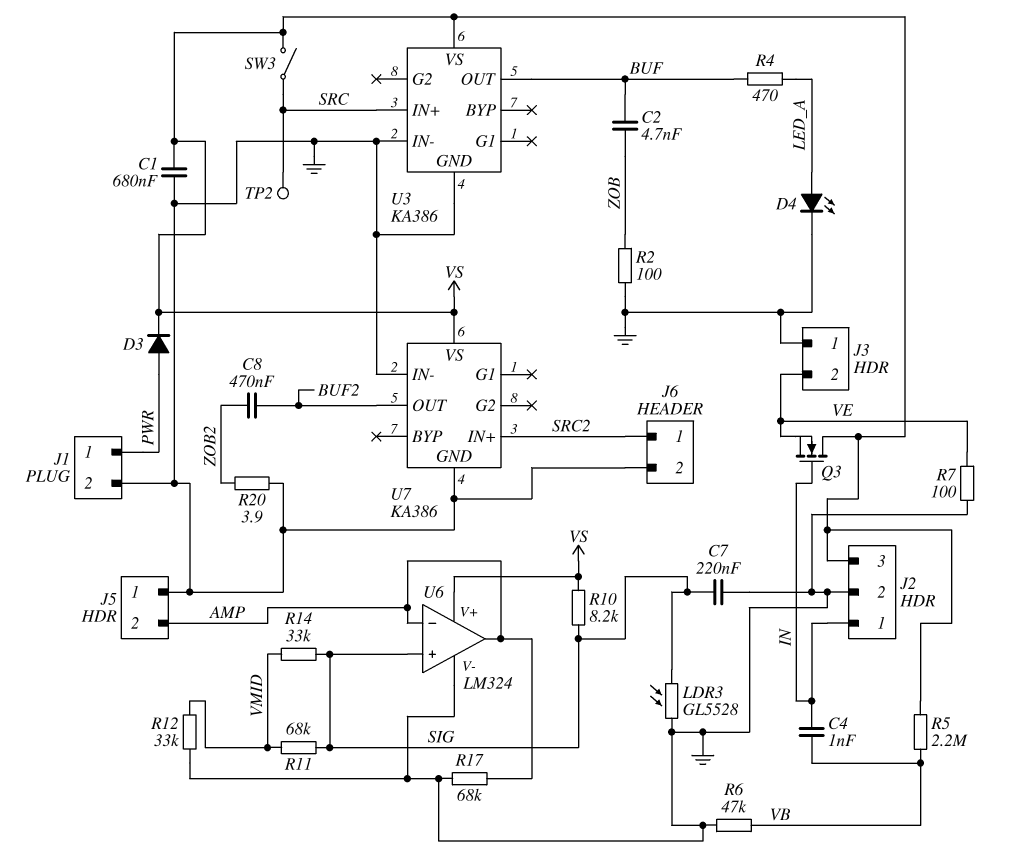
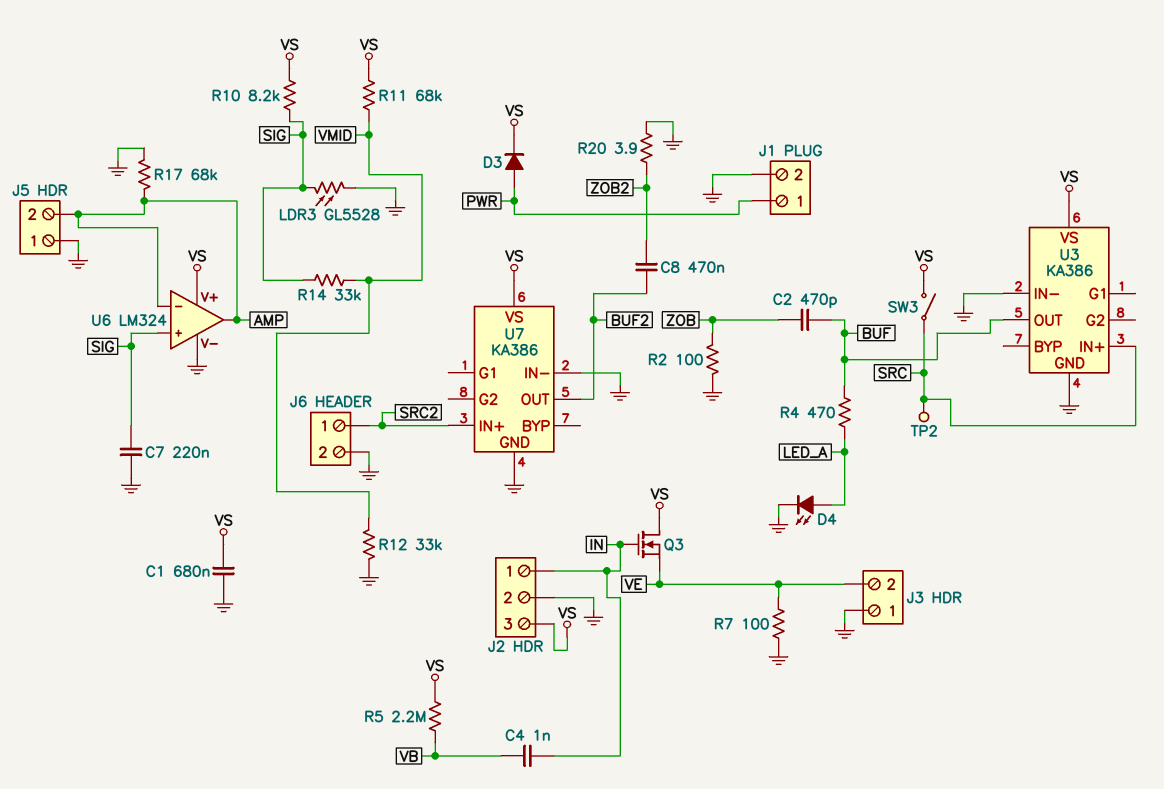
C2: 4.7nF (BUF, ZOB) -> 470pF (BUF, ZOB)
R6: 47k (GND, VB) -> none
R11: 68k (SIG, VMID) -> 68k (VMID, VS)

